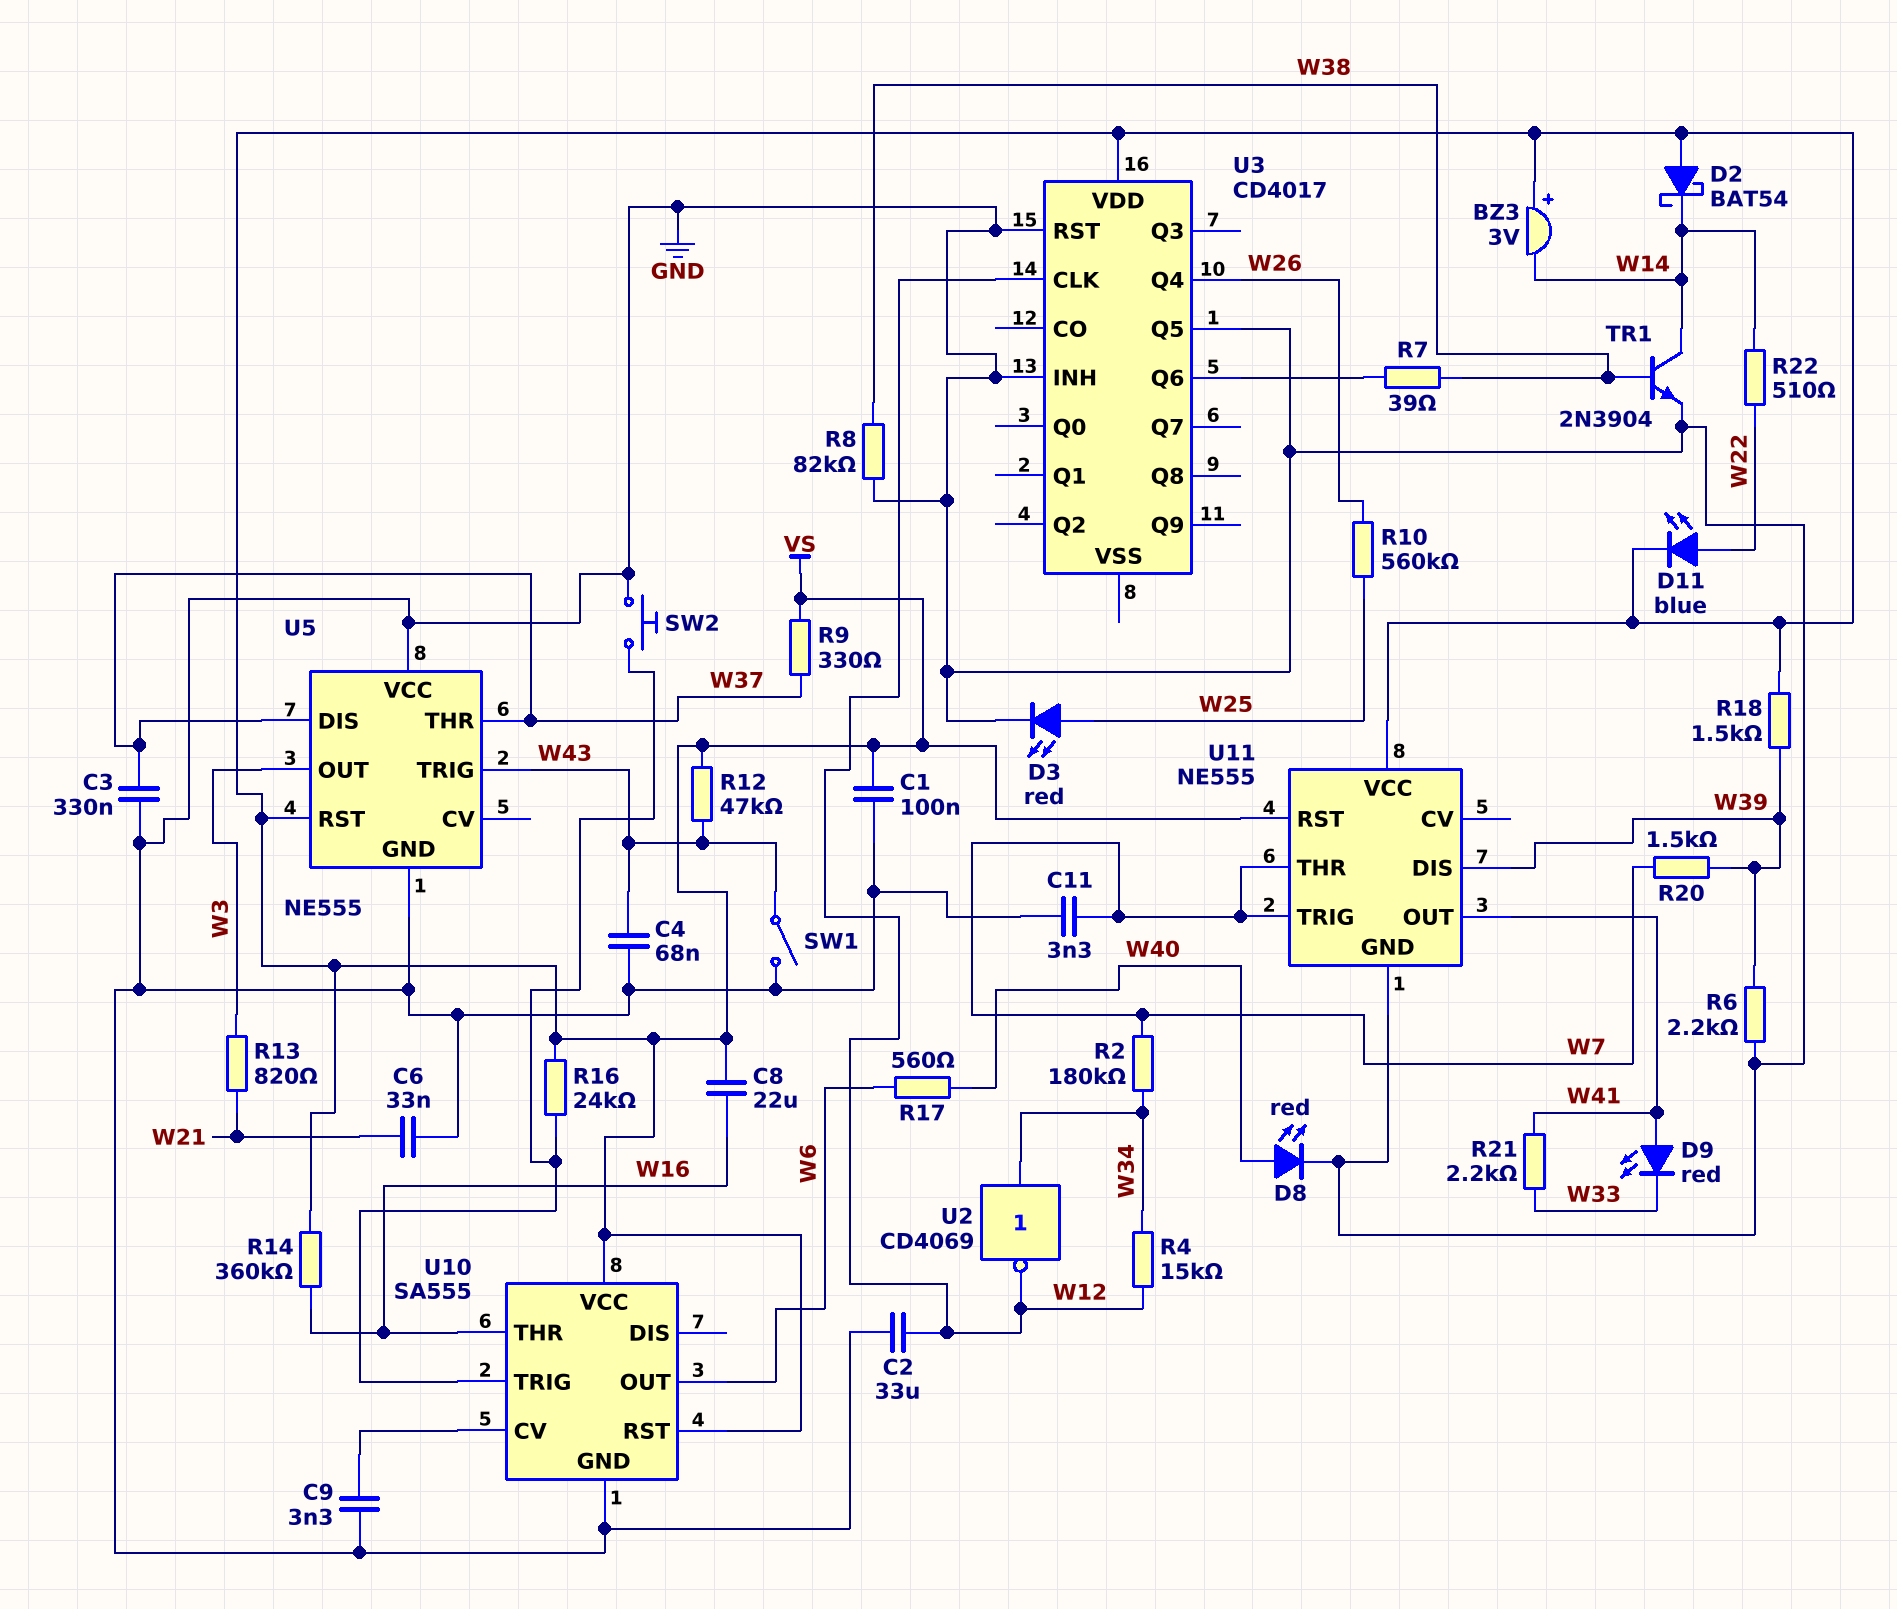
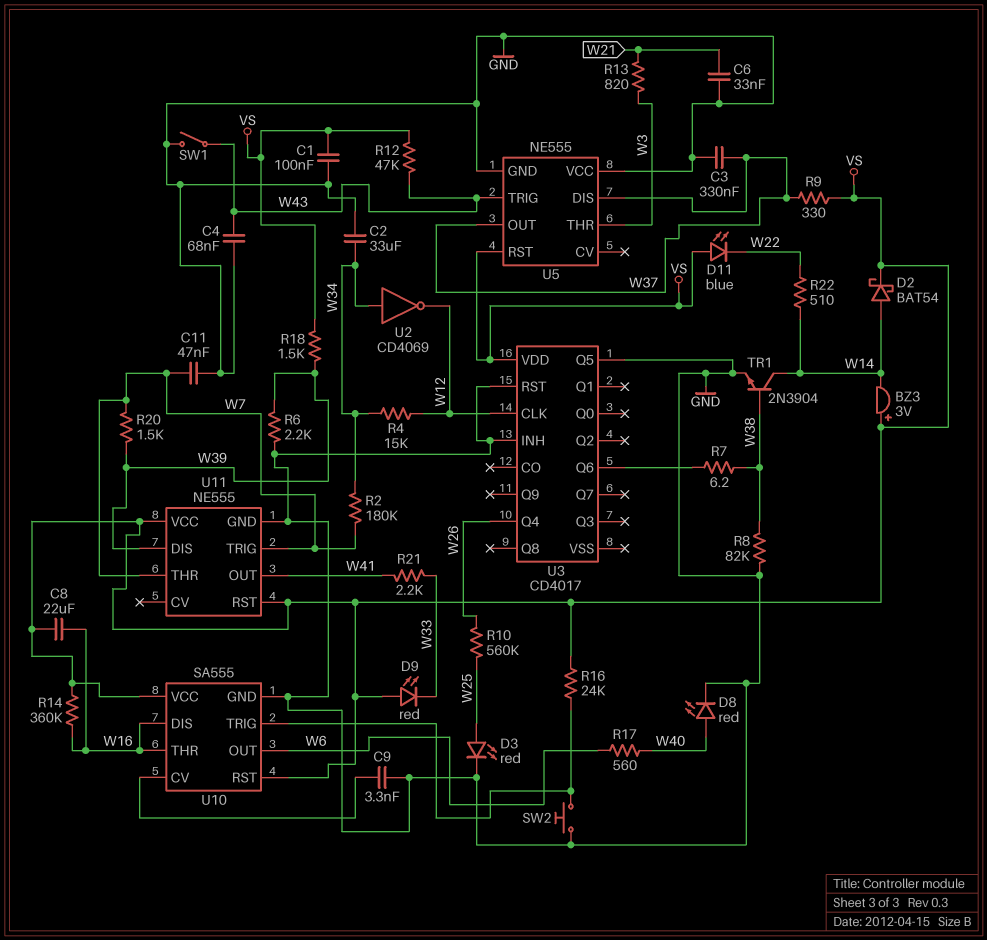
C2: 33uF (GND, W12) -> 33uF (GND, W34)
C11: 3.3nF (GND, W7) -> 47nF (GND, W7)
D2: schottky BAT54 (A VS, K W14) -> schottky BAT54 (A W14, K VS)
D9: LED red (A W41, K W33) -> LED red (A VS, K W33)
D11: LED blue (A W22, K VS) -> LED blue (A VS, K W22)
R7: 39 (U3/Q6, W38) -> 6.2 (U3/Q6, W38)
U5 pin OUT: W3 -> W37
U5 pin THR: W37 -> W3
U10 pin DIS: none -> W16

